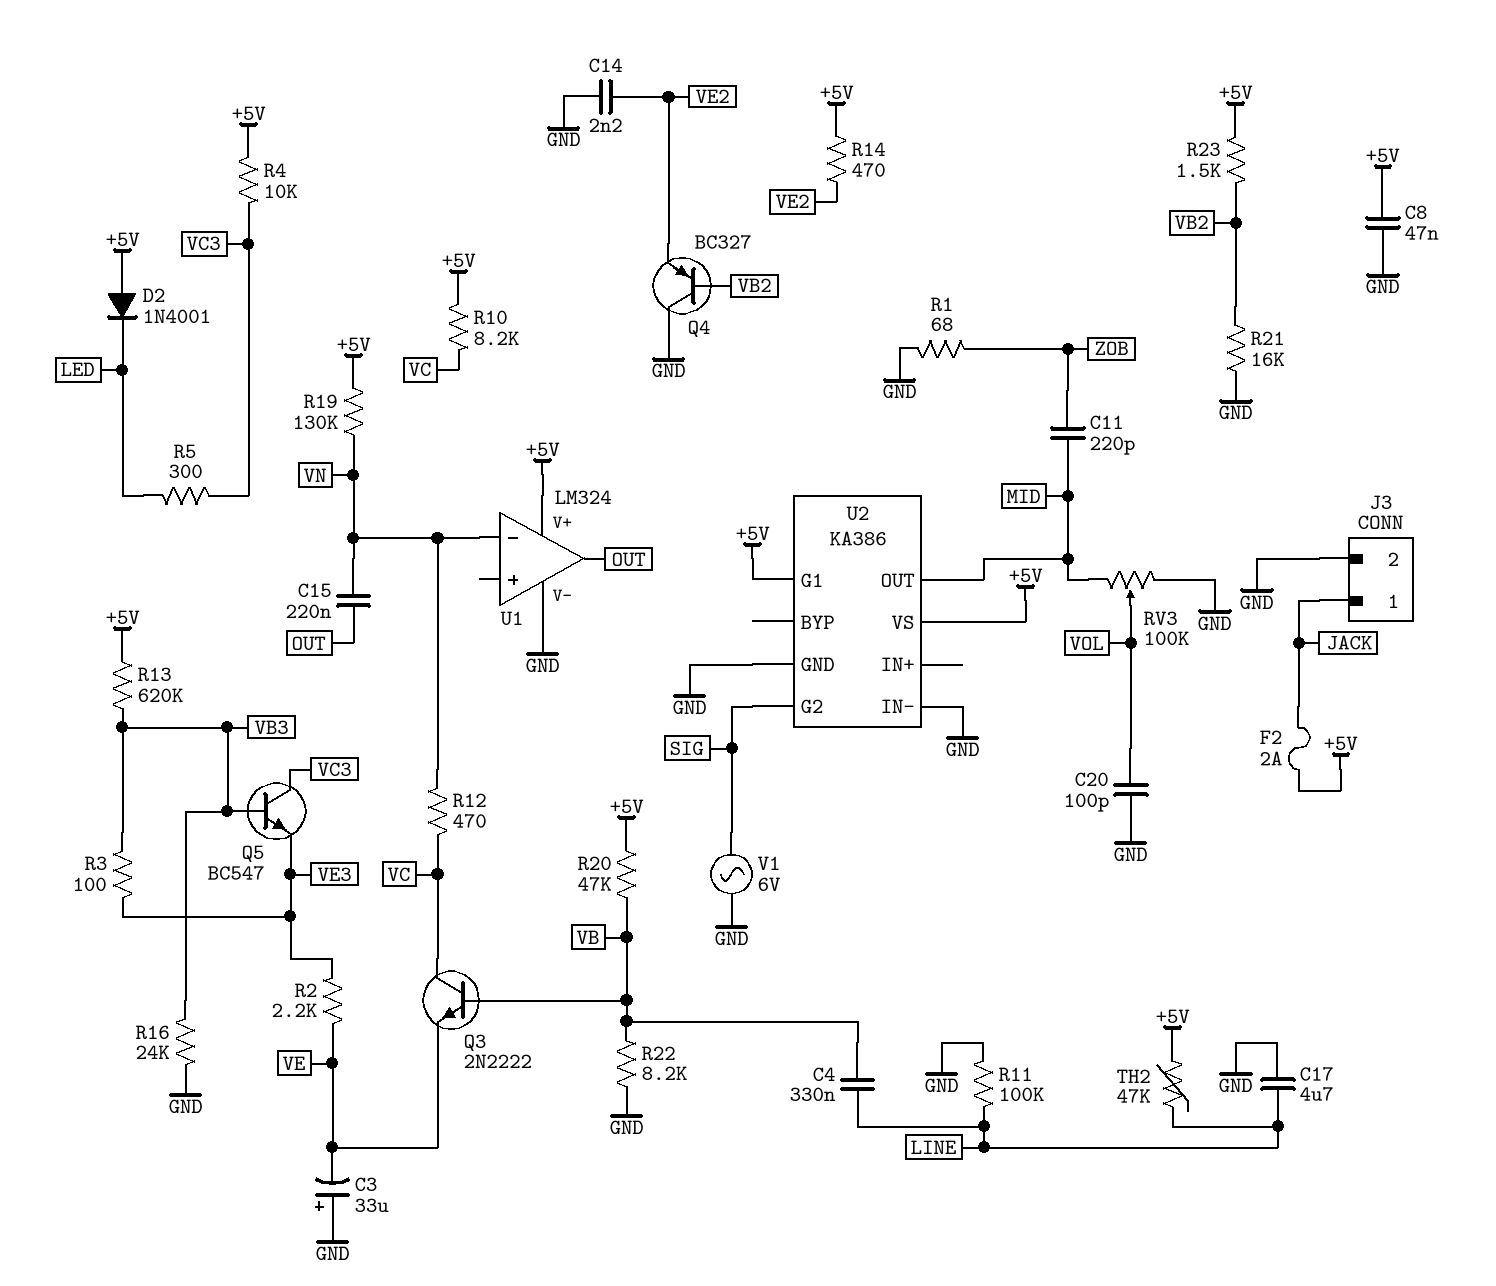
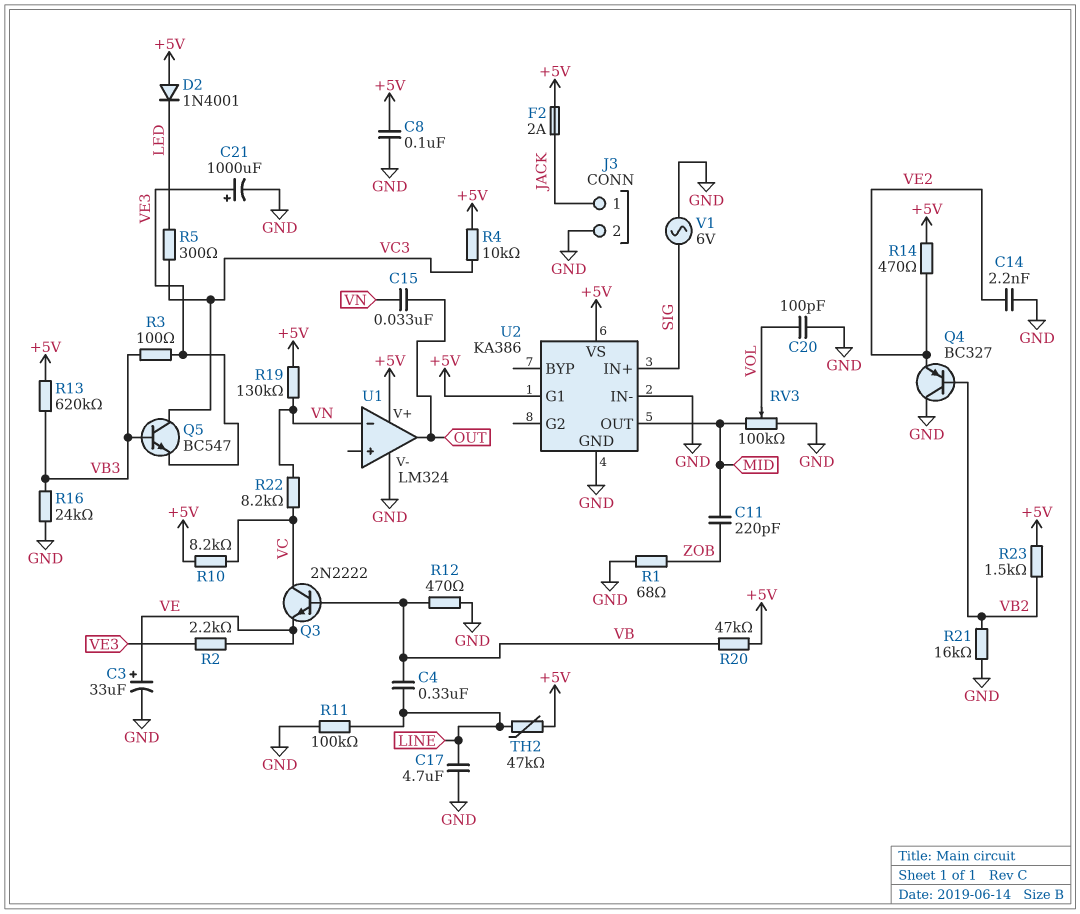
C3: 33uF (plus GND, minus VE) -> 33uF (plus VE, minus GND)
C8: 47nF (+5V, GND) -> 100nF (+5V, GND)
C15: 220nF (OUT, VN) -> 33nF (OUT, VN)
C21: none -> 1000uF (plus VE3, minus GND)
R12: 470 (VC, VN) -> 470 (GND, VB)
R22: 8.2k (GND, VB) -> 8.2k (VC, VN)
U2 pin G2: SIG -> none
U2 pin IN+: none -> SIG

